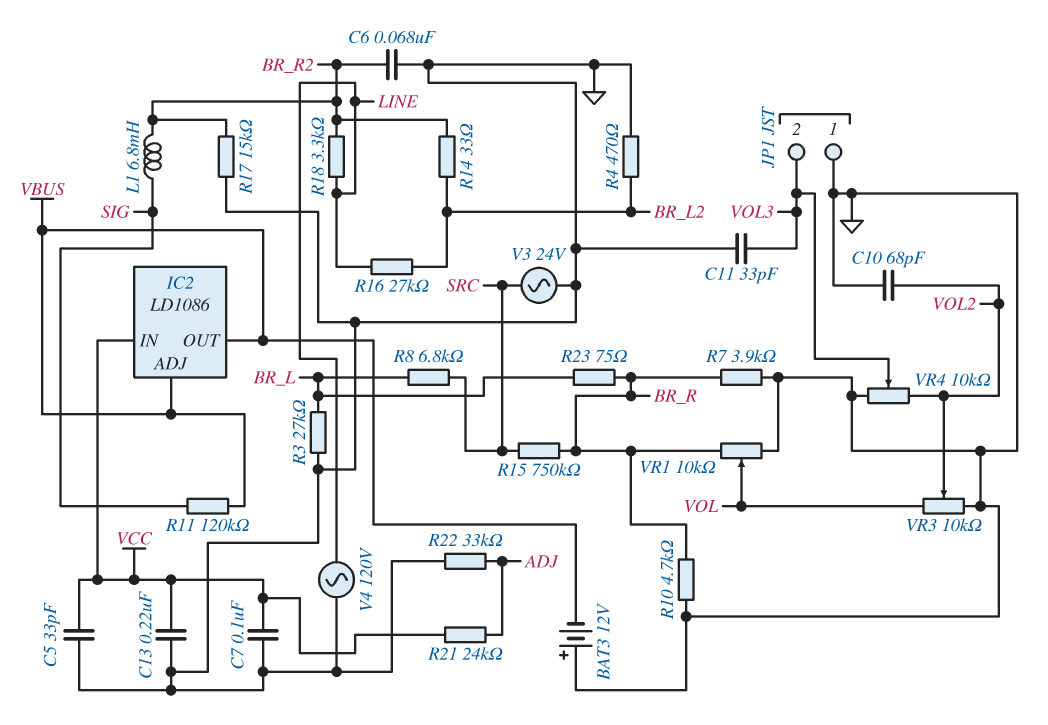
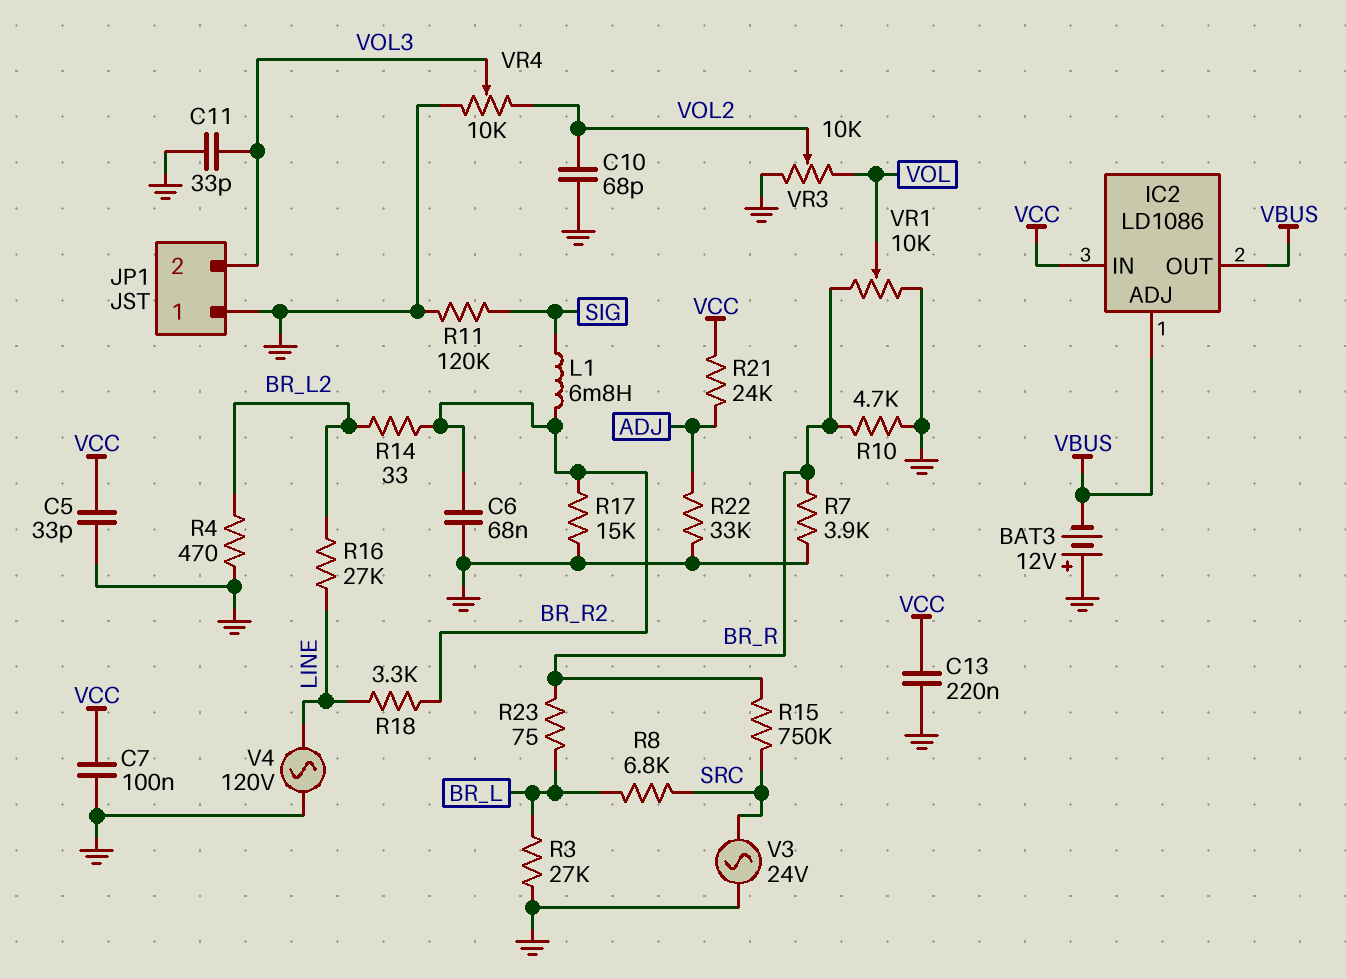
R11: 120k (SIG, VBUS) -> 120k (GND, SIG)

